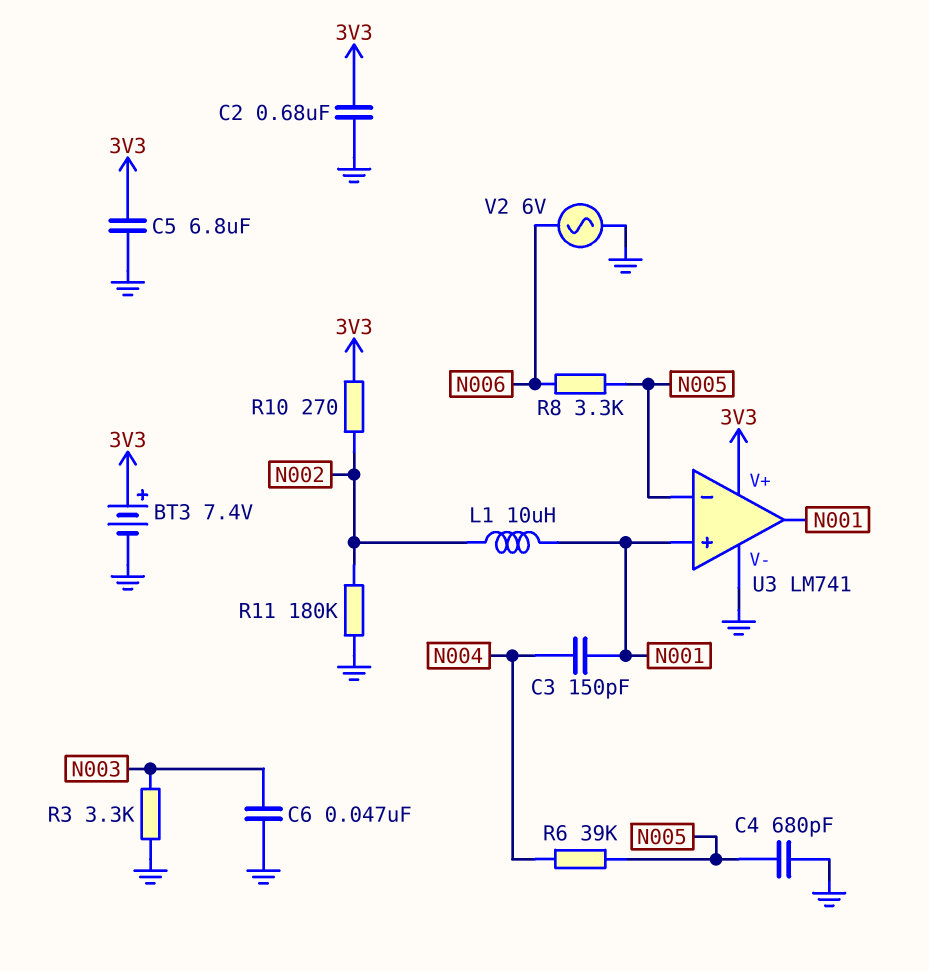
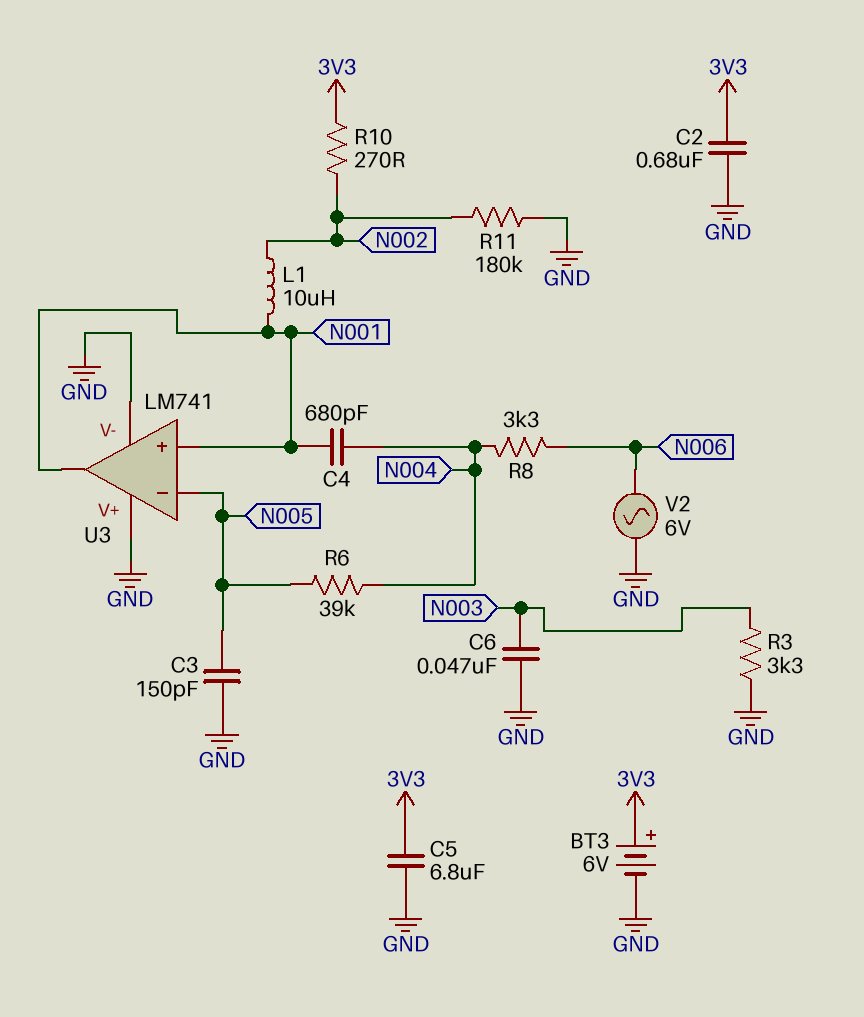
BT3: 7.4V (plus 3V3, minus GND) -> 6V (plus 3V3, minus GND)
C3: 150pF (N001, N004) -> 150pF (GND, N005)
C4: 680pF (GND, N005) -> 680pF (N001, N004)
R8: 3.3k (N005, N006) -> 3.3k (N004, N006)
U3 pin V+: 3V3 -> GND

